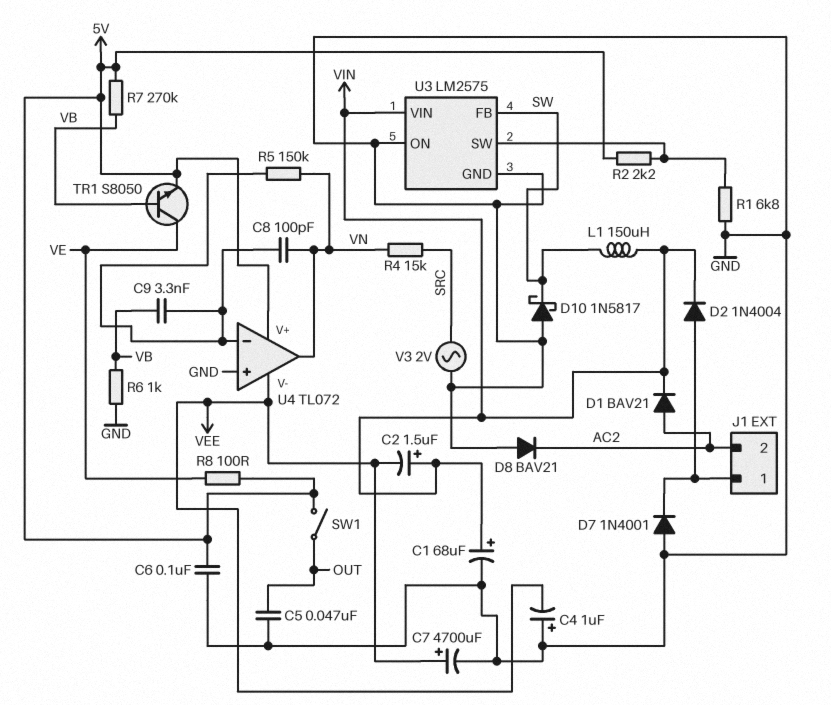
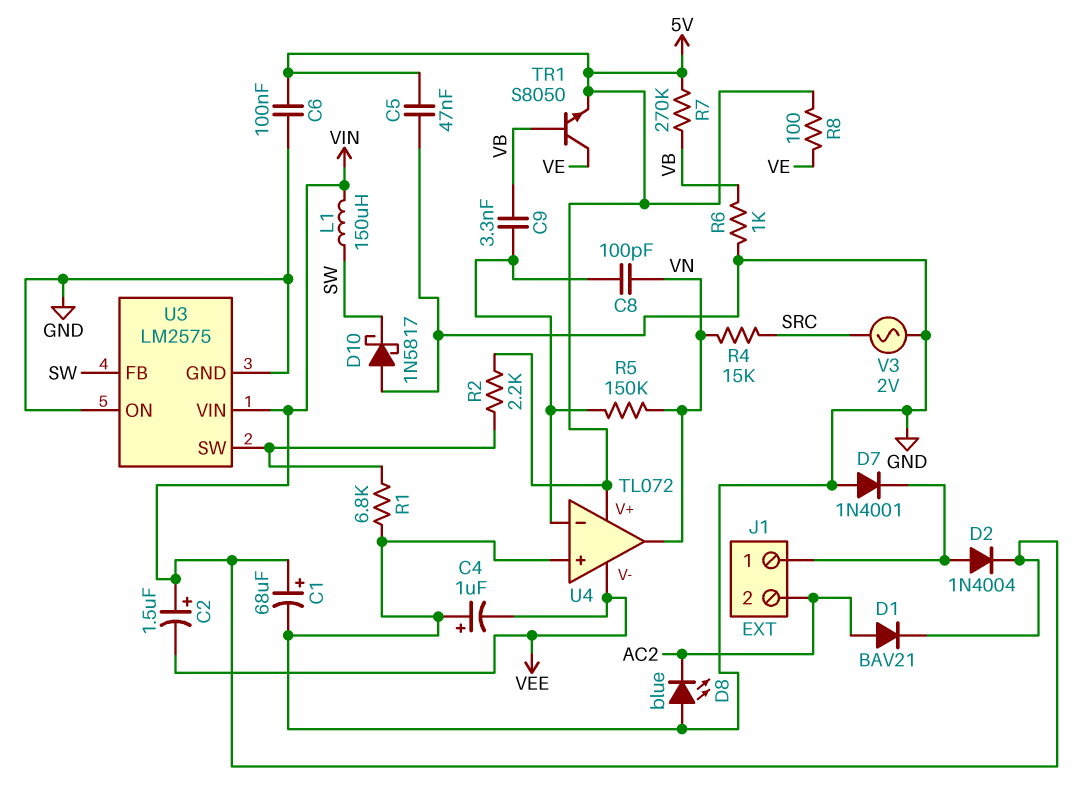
C5: 47nF (GND, OUT) -> 47nF (5V, GND)
C7: 4700uF (plus VEE, minus GND) -> none
D8: diode BAV21 (A GND, K AC2) -> LED blue (A GND, K AC2)
SW1: switch (5V, OUT) -> none

